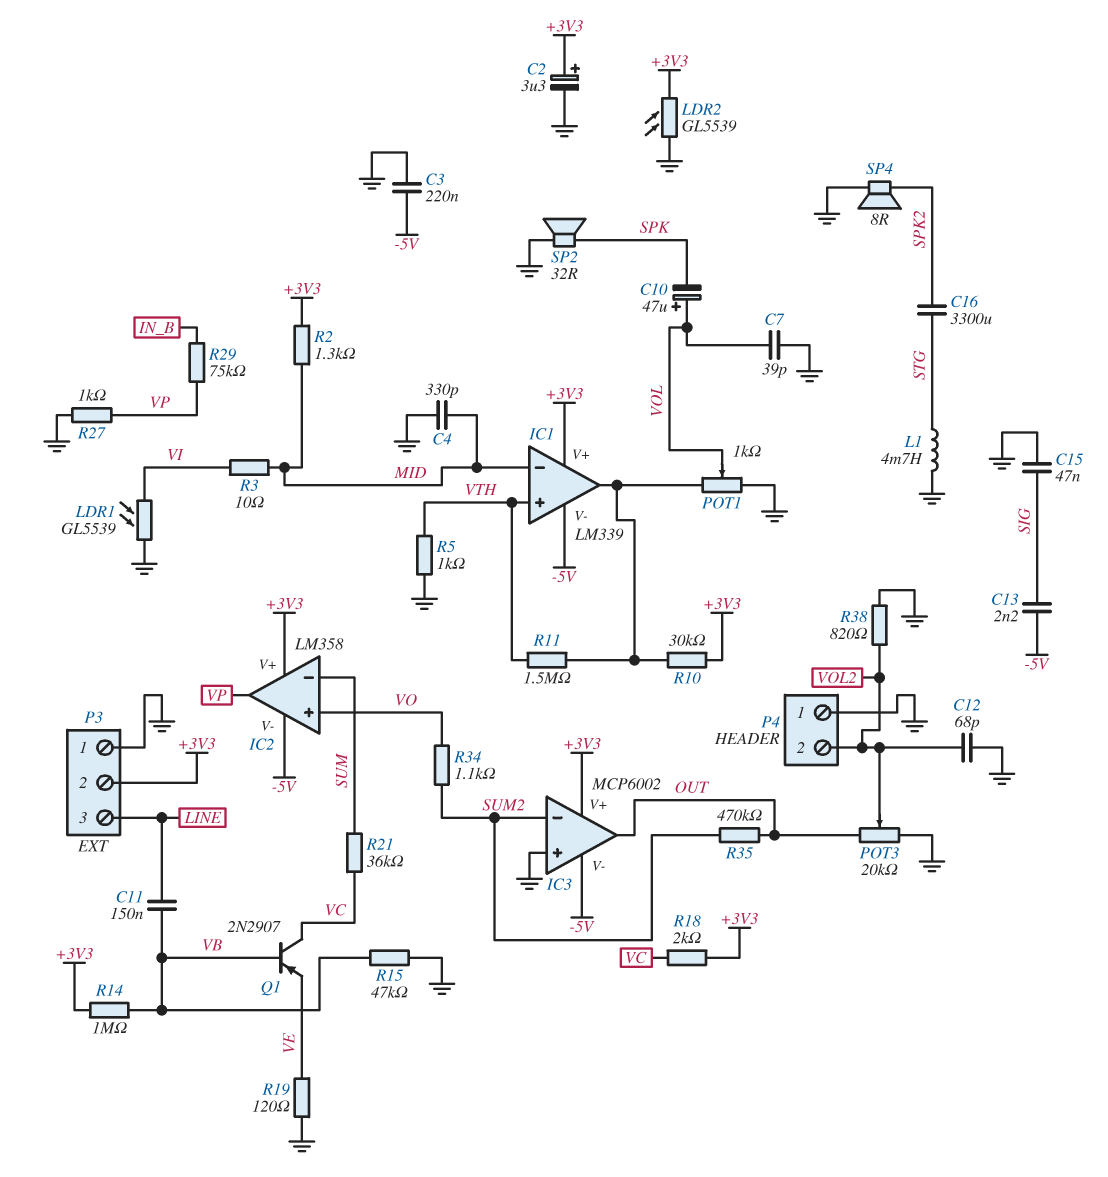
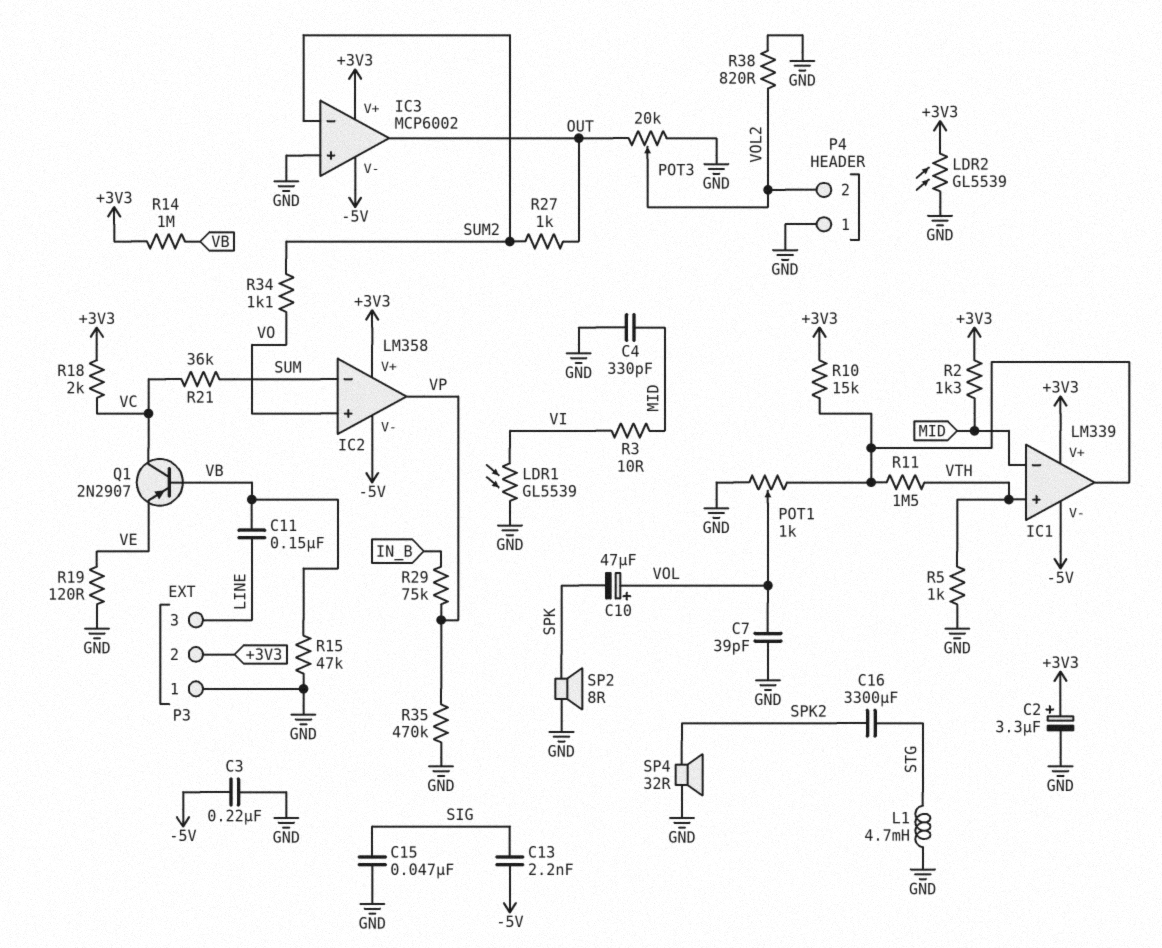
C12: 68pF (GND, VOL2) -> none
R10: 30k (+3V3, IC1/out) -> 15k (+3V3, IC1/out)
R27: 1k (GND, VP) -> 1k (OUT, SUM2)
R35: 470k (OUT, SUM2) -> 470k (GND, VP)
SP2: speaker 32R (GND, SPK) -> speaker 8R (GND, SPK)
SP4: speaker 8R (GND, SPK2) -> speaker 32R (GND, SPK2)

